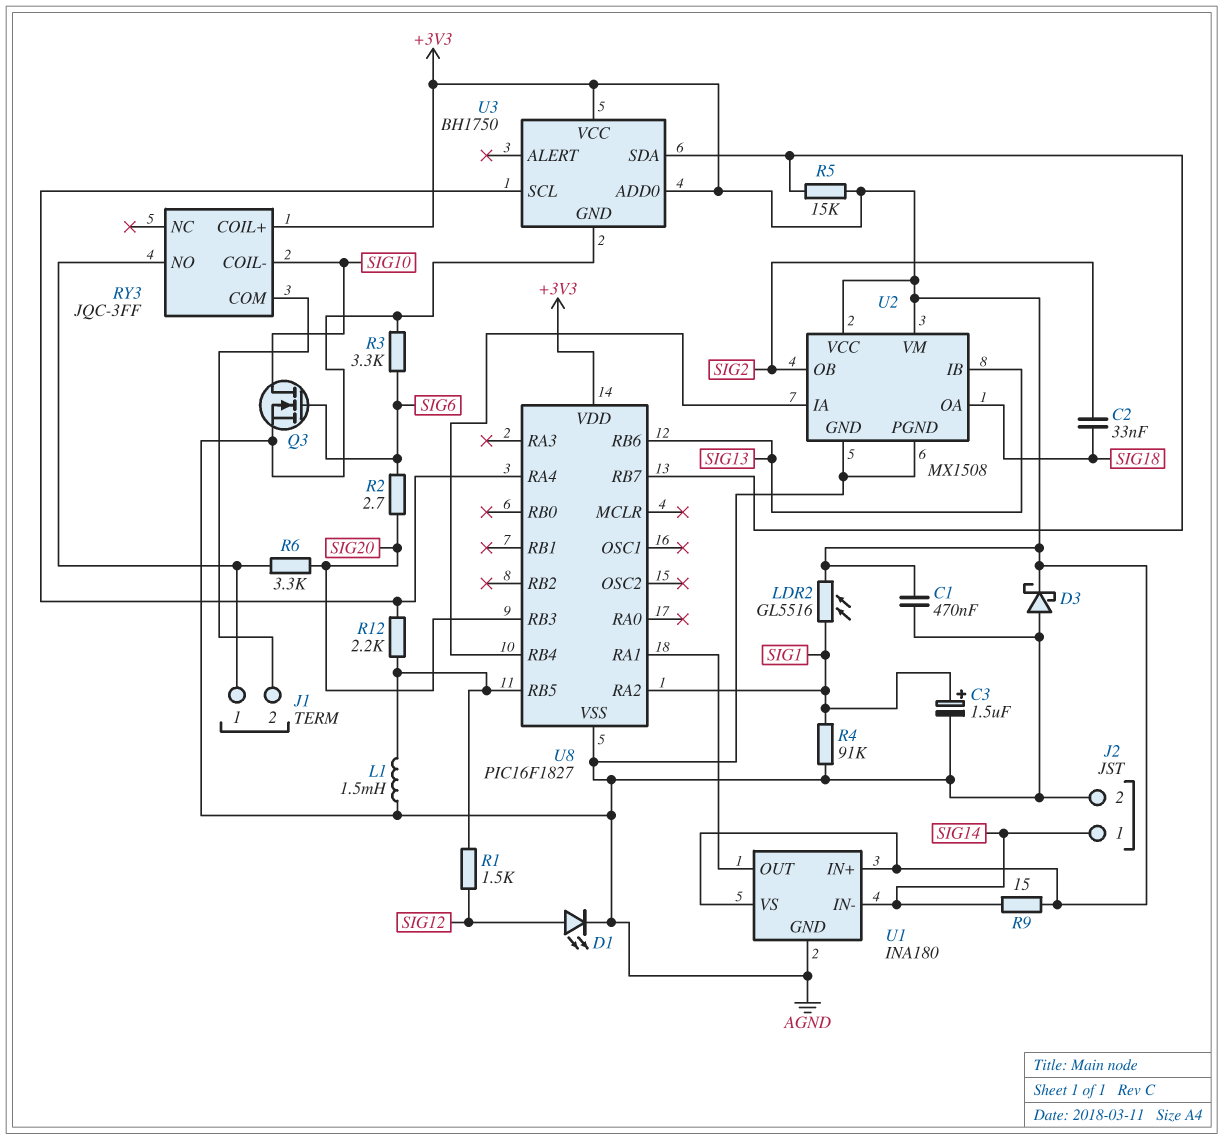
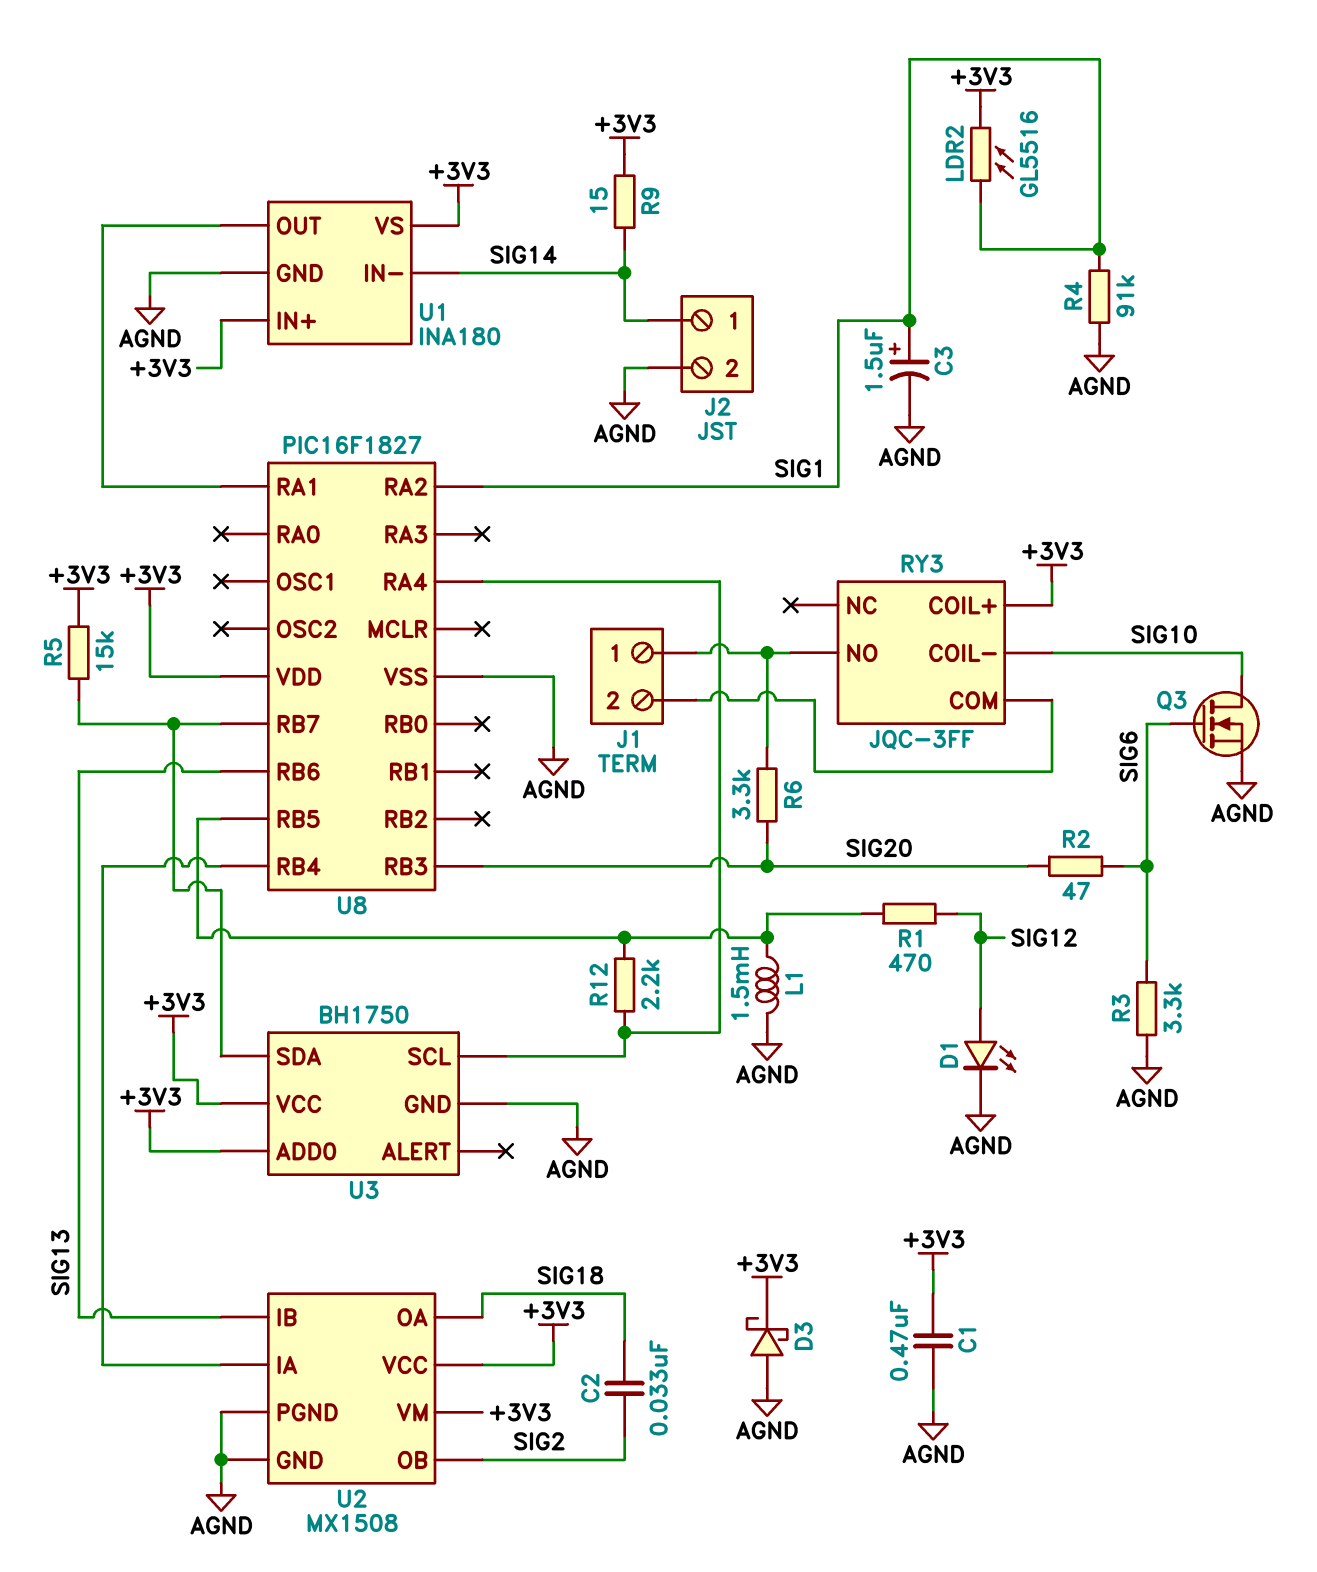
R1: 1.5k (SIG12, U8/RB5) -> 470 (SIG12, U8/RB5)
R2: 2.7 (SIG6, SIG20) -> 47 (SIG6, SIG20)

